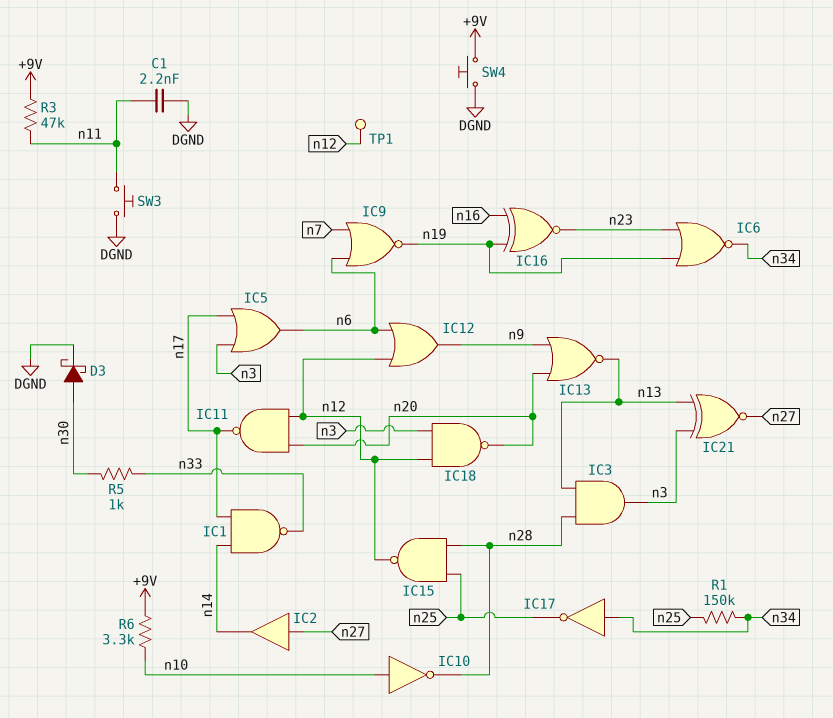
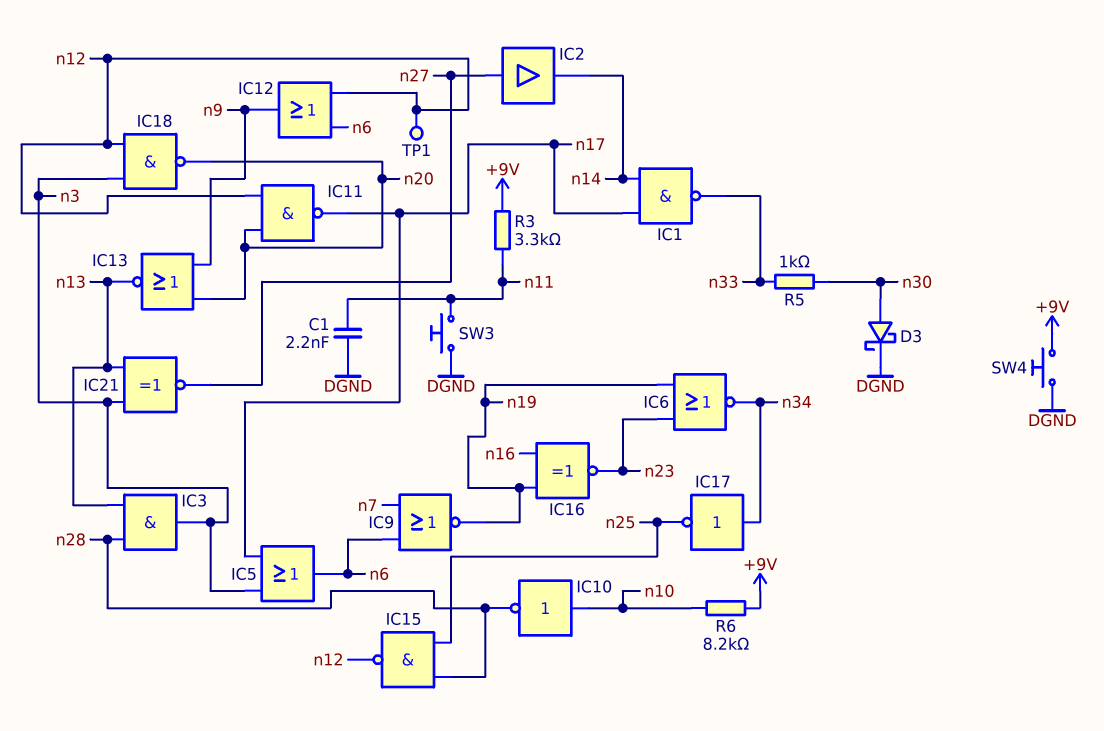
R1: 150k (n25, n34) -> none
R3: 47k (+9V, n11) -> 3.3k (+9V, n11)
R6: 3.3k (+9V, n10) -> 8.2k (+9V, n10)

